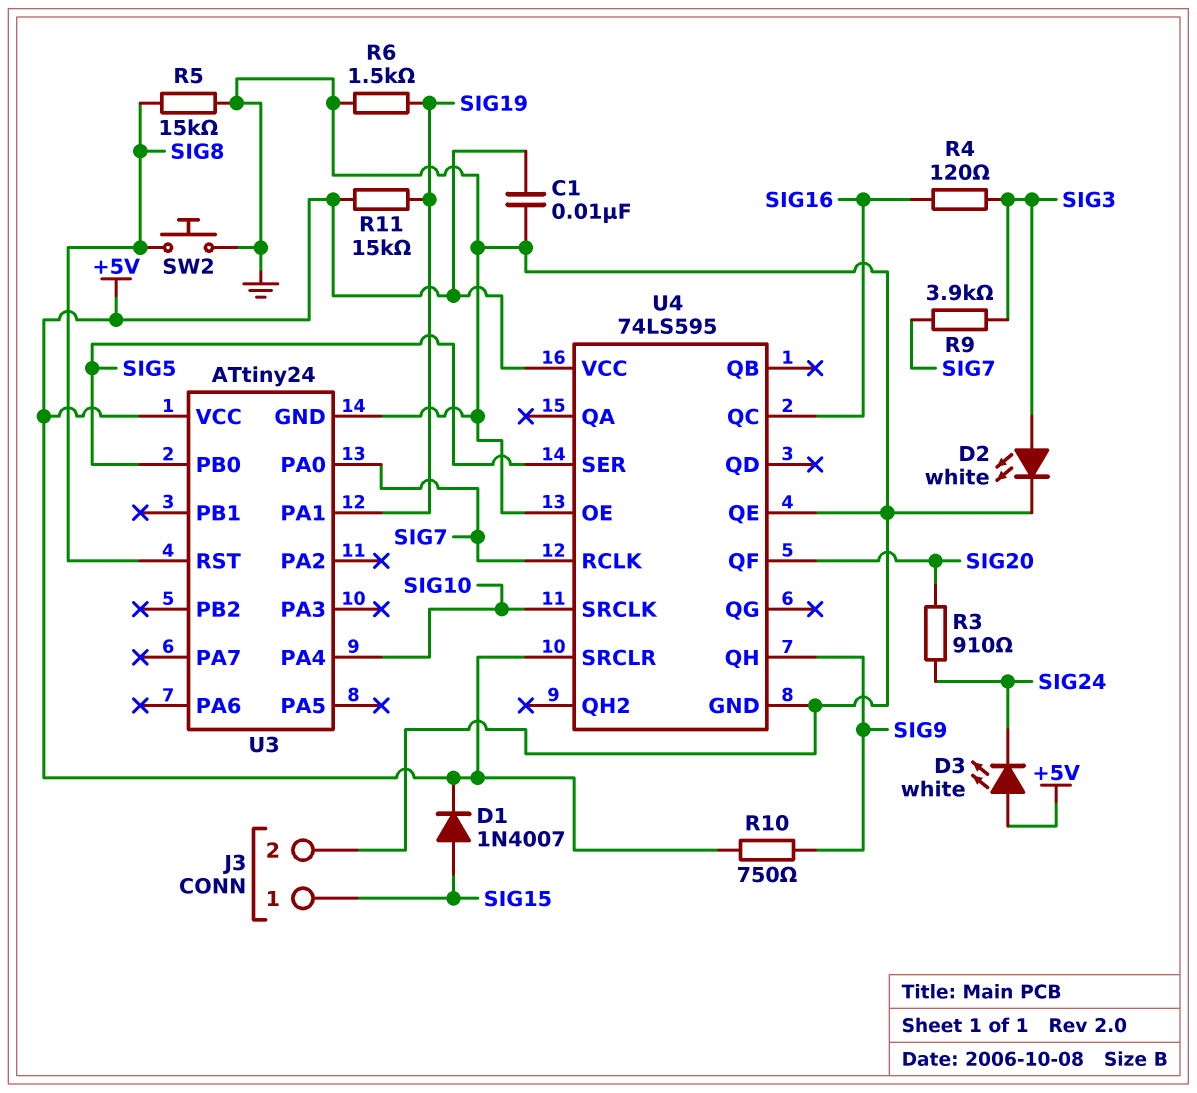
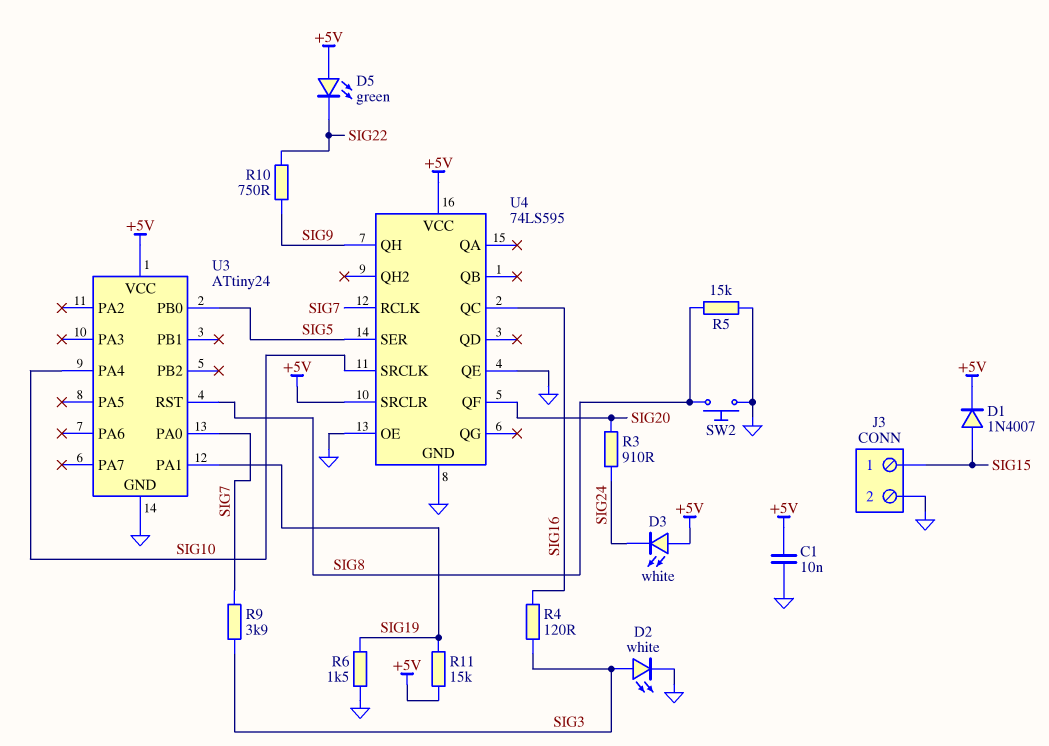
D5: none -> LED green (A +5V, K SIG22)
R10: 750 (+5V, SIG9) -> 750 (SIG9, SIG22)

